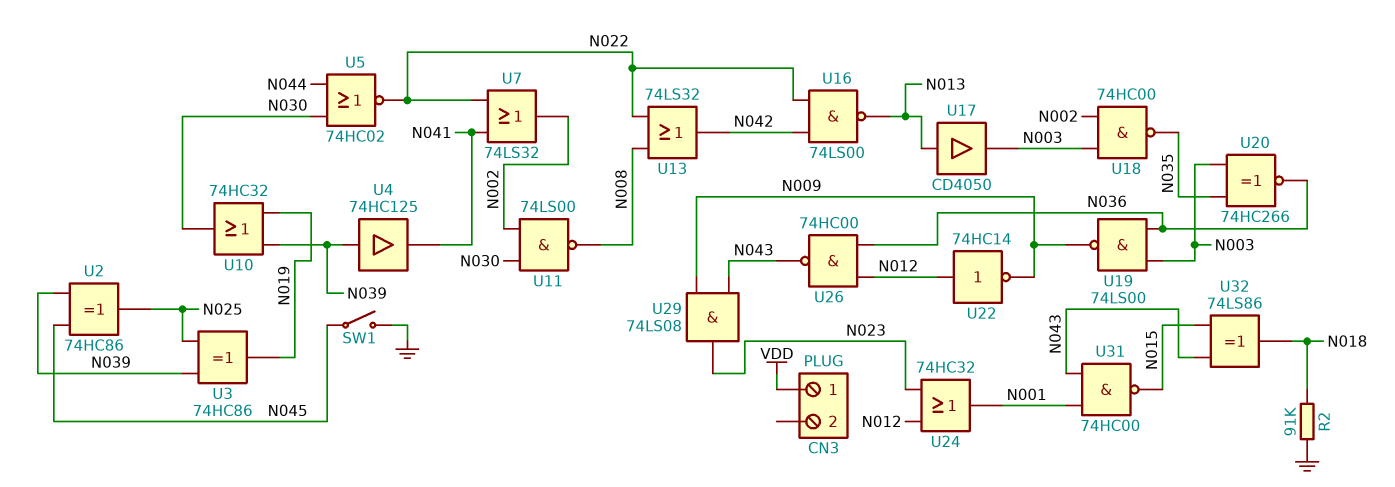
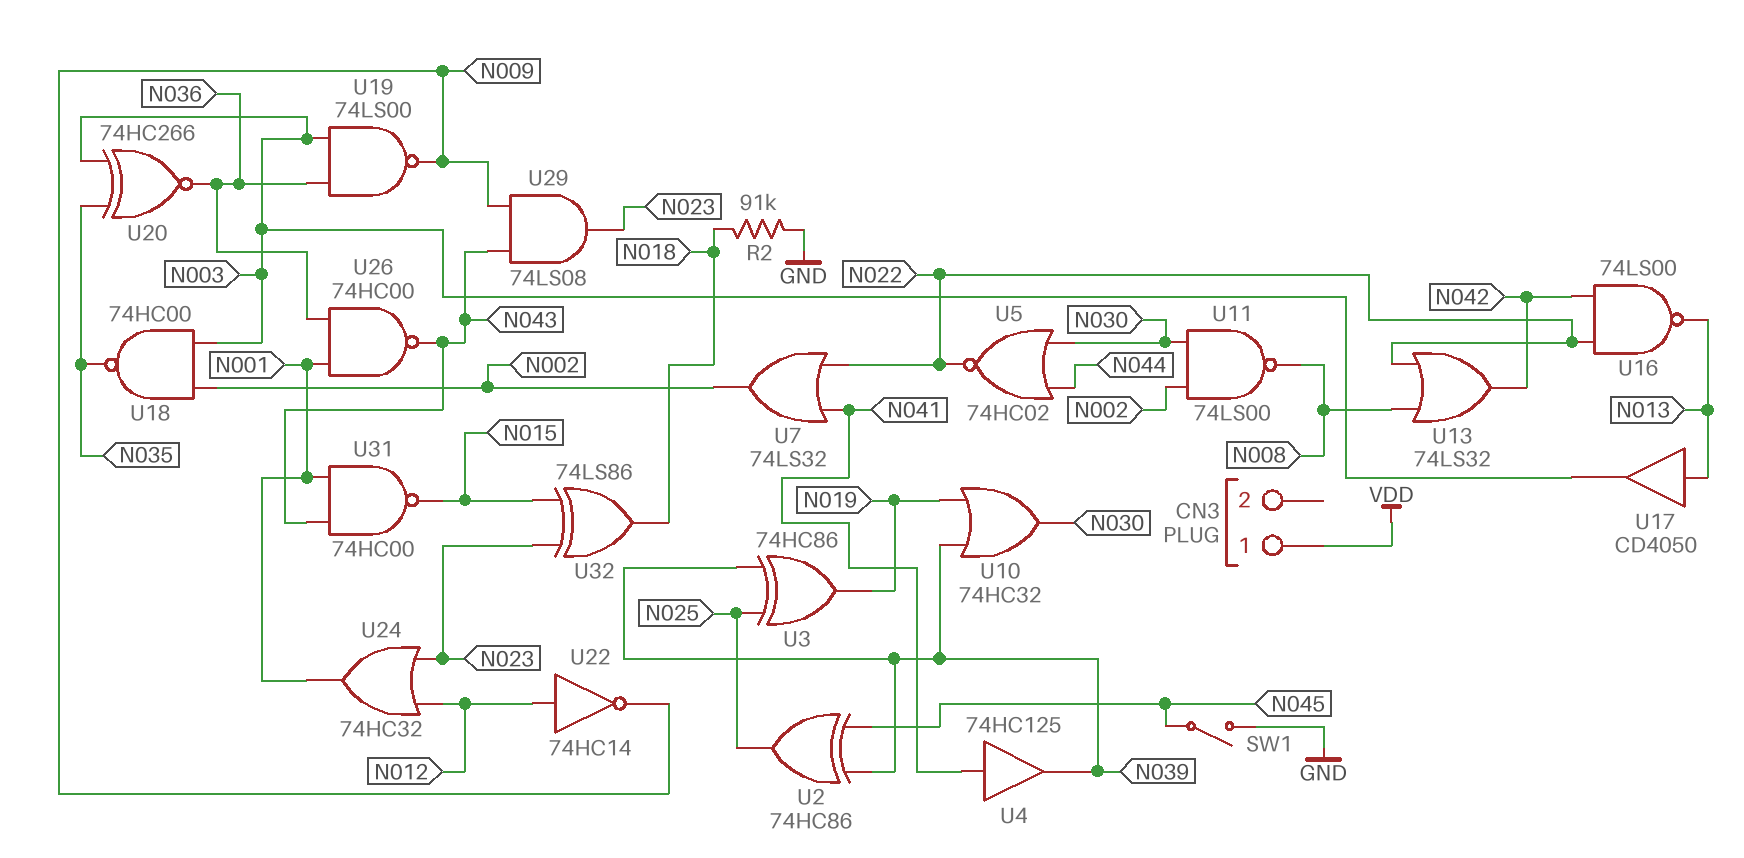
U4: buffer 74HC125 (in N039, out N041) -> buffer 74HC125 (in N041, out N039)
U26: NAND 74HC00 (in N012, in N036, out N043) -> NAND 74HC00 (in N001, in N036, out N043)
U32: XOR 74LS86 (in N015, in N043, out N018) -> XOR 74LS86 (in N015, in N023, out N018)

